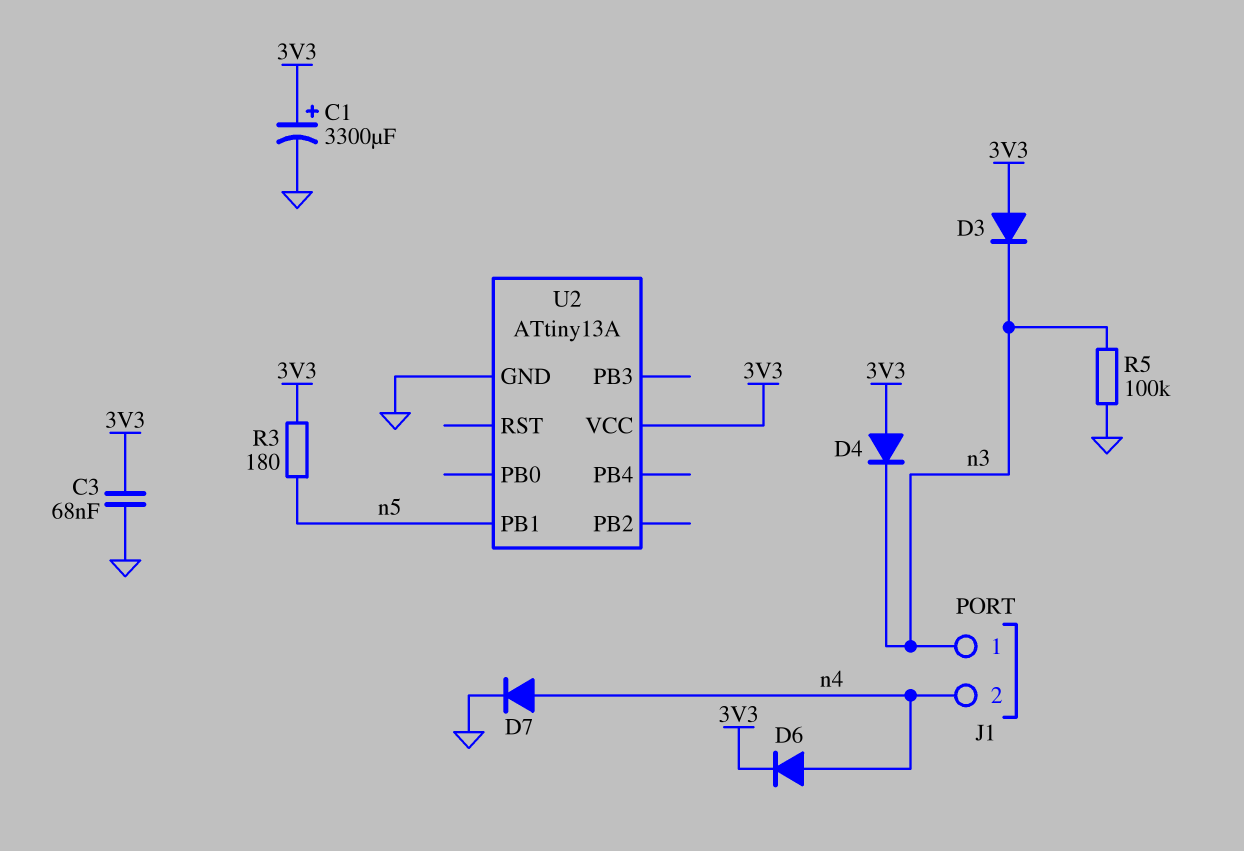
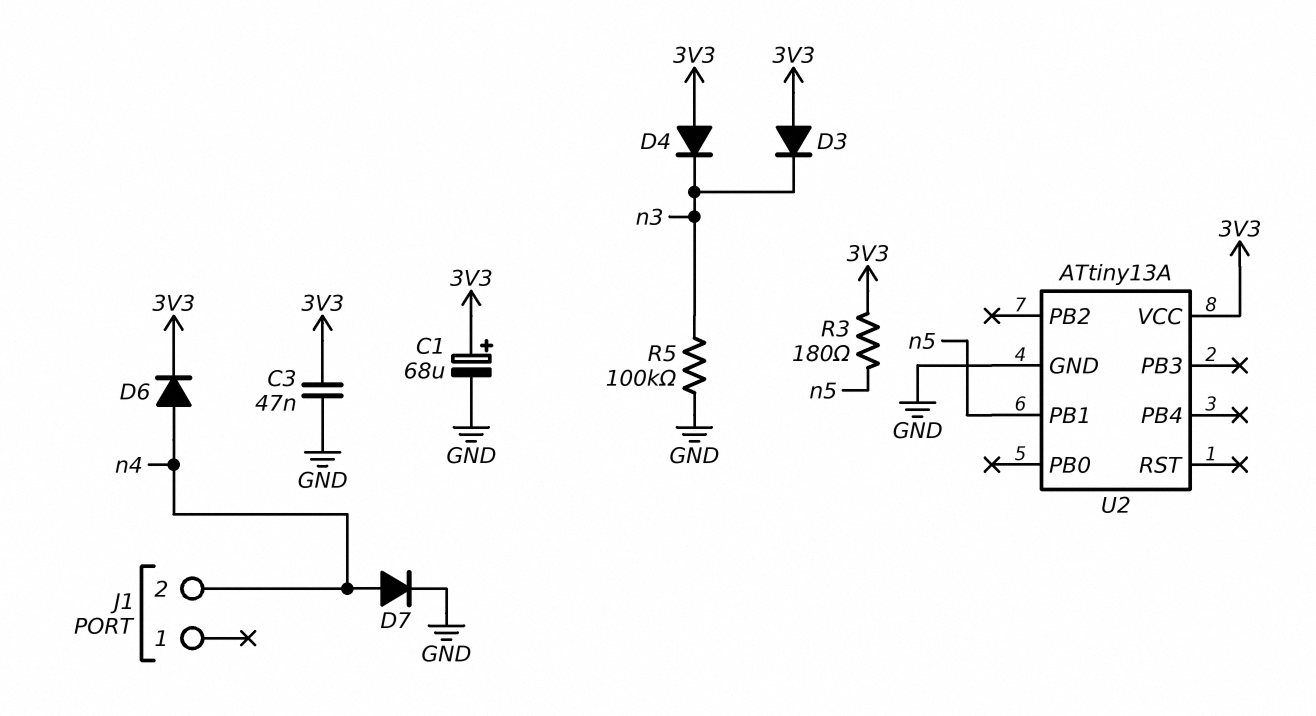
C1: 3300uF (plus 3V3, minus GND) -> 68uF (plus 3V3, minus GND)
C3: 68nF (3V3, GND) -> 47nF (3V3, GND)
J1 pin 1: n3 -> none

